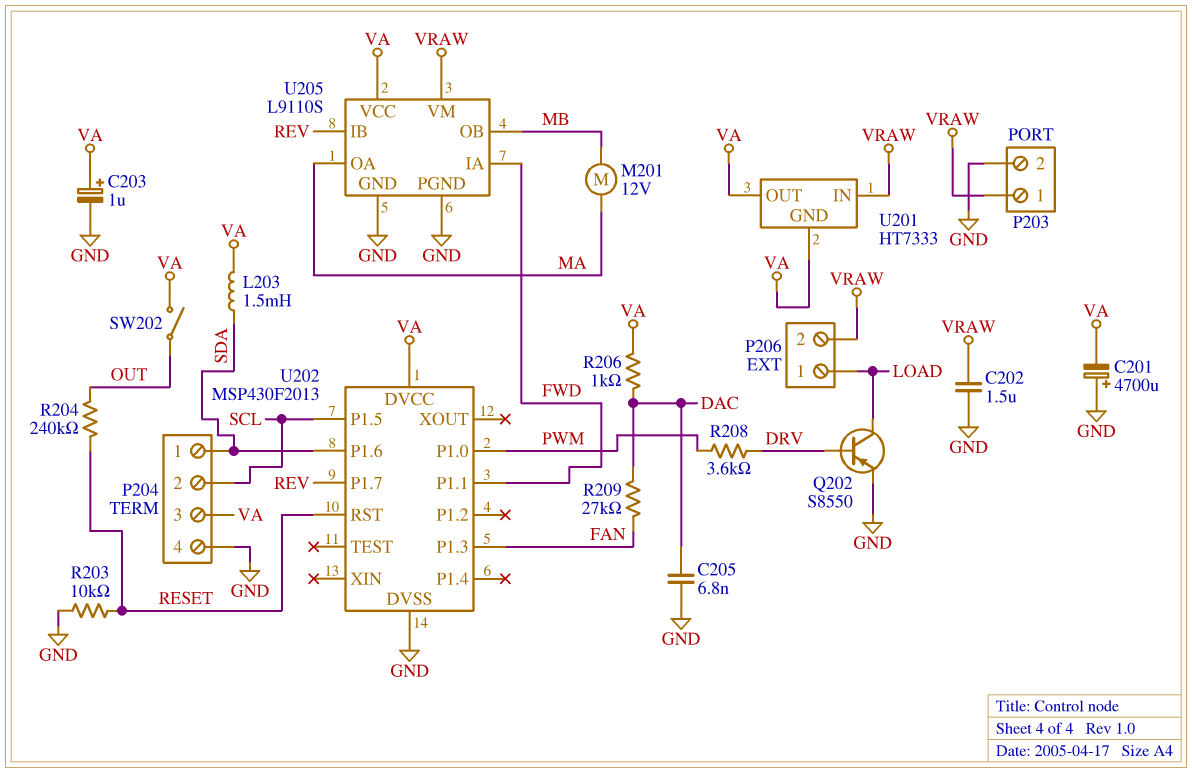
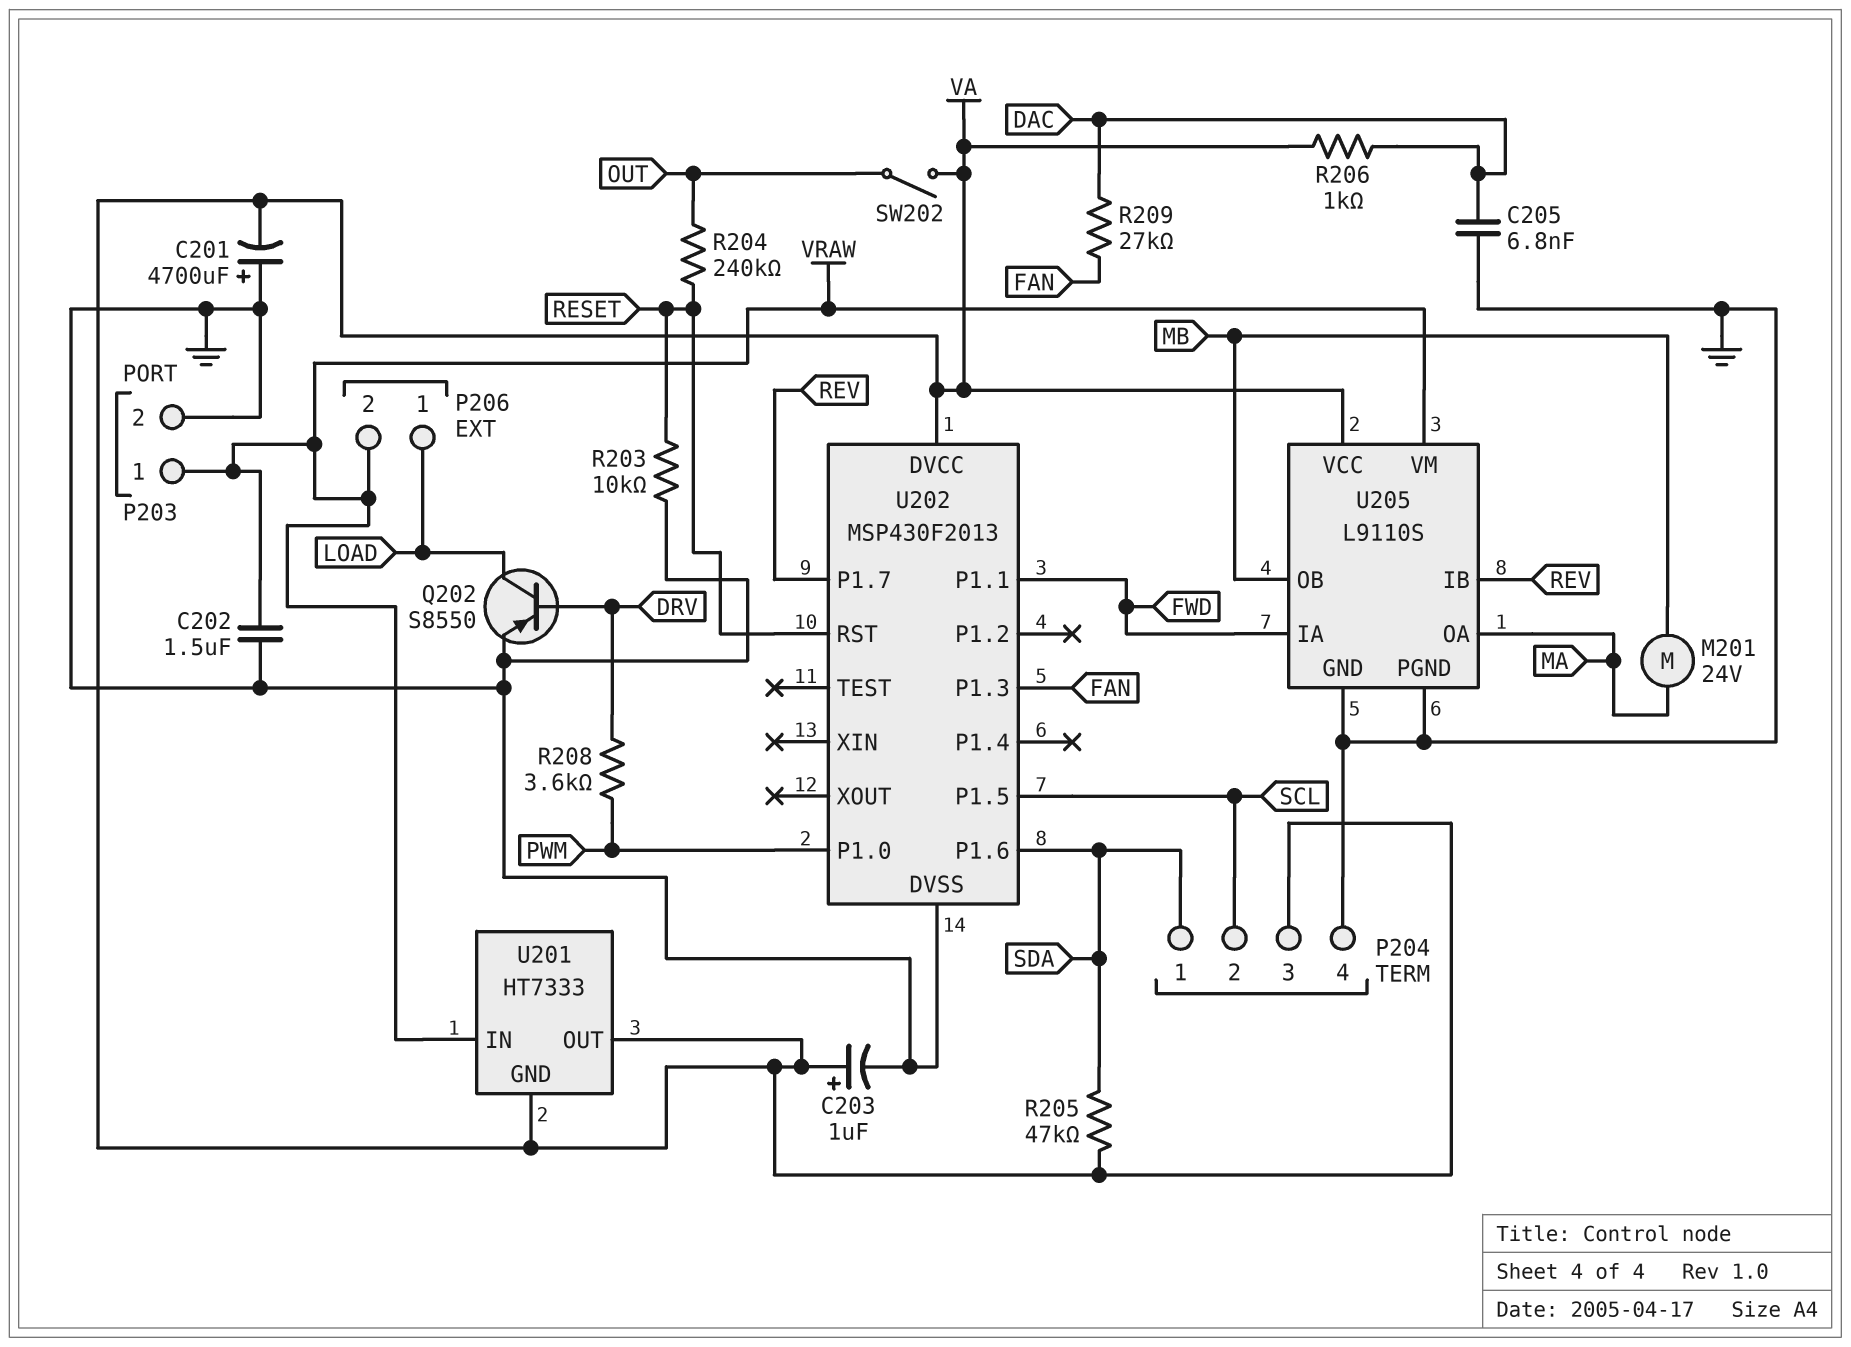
L203: 1.5mH (SDA, VA) -> none
M201: motor 12V (MA, MB) -> motor 24V (MA, MB)
R205: none -> 47k (SDA, VA)

